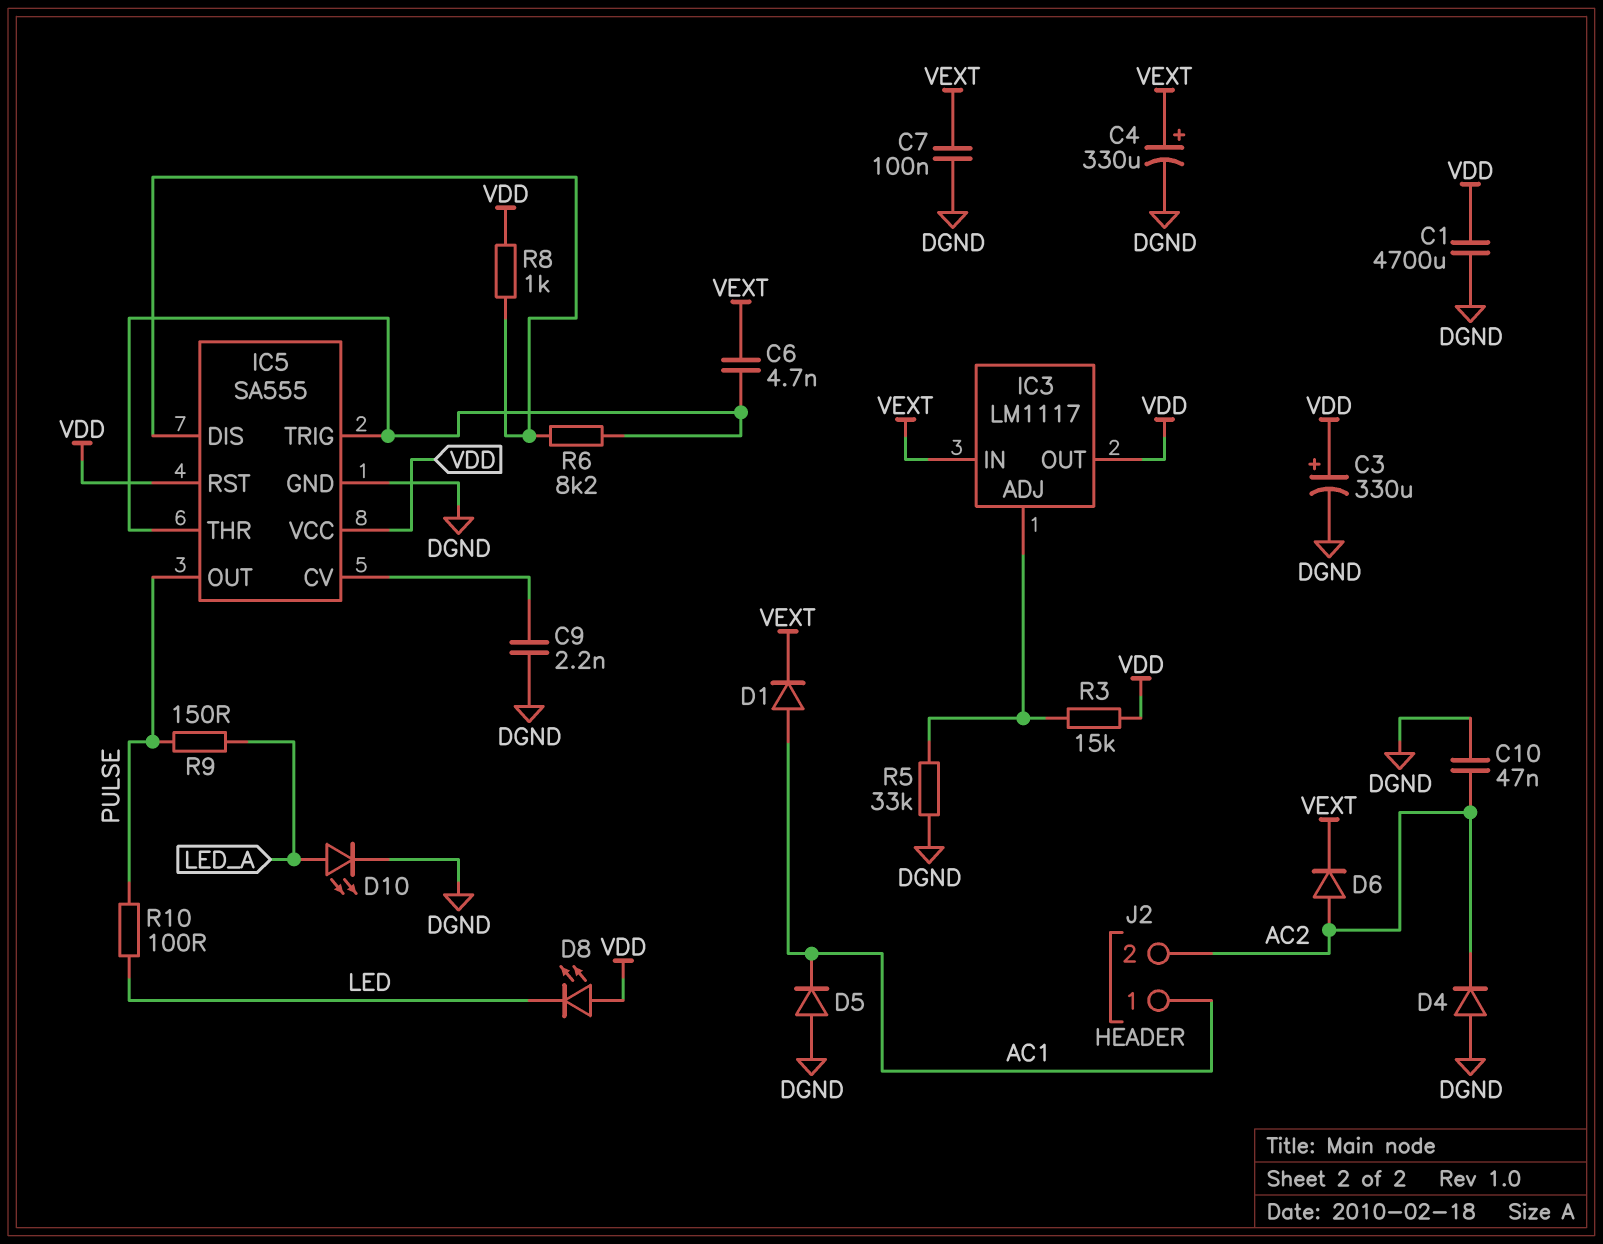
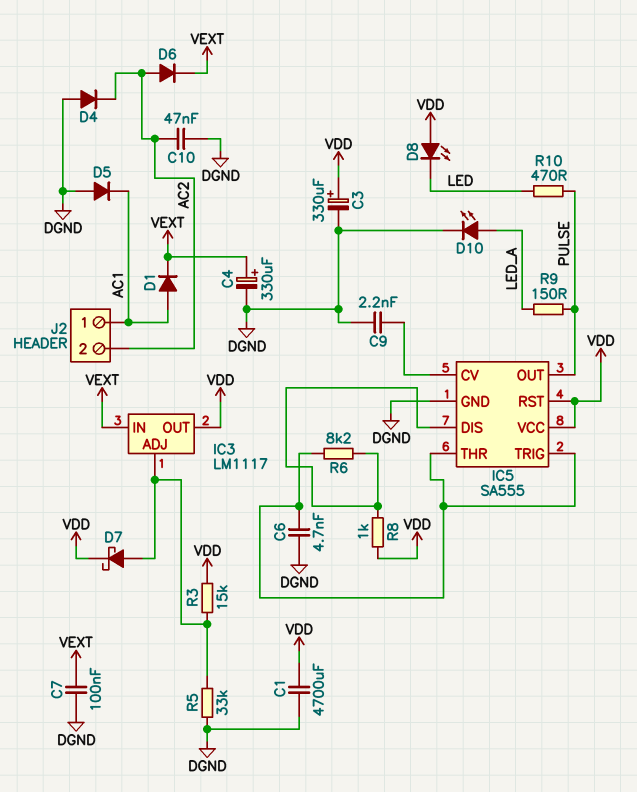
C6: 4.7nF (IC5/THR, VEXT) -> 4.7nF (DGND, IC5/THR)
D7: none -> schottky (A IC3/ADJ, K VDD)
R10: 100 (LED, PULSE) -> 470 (LED, PULSE)

